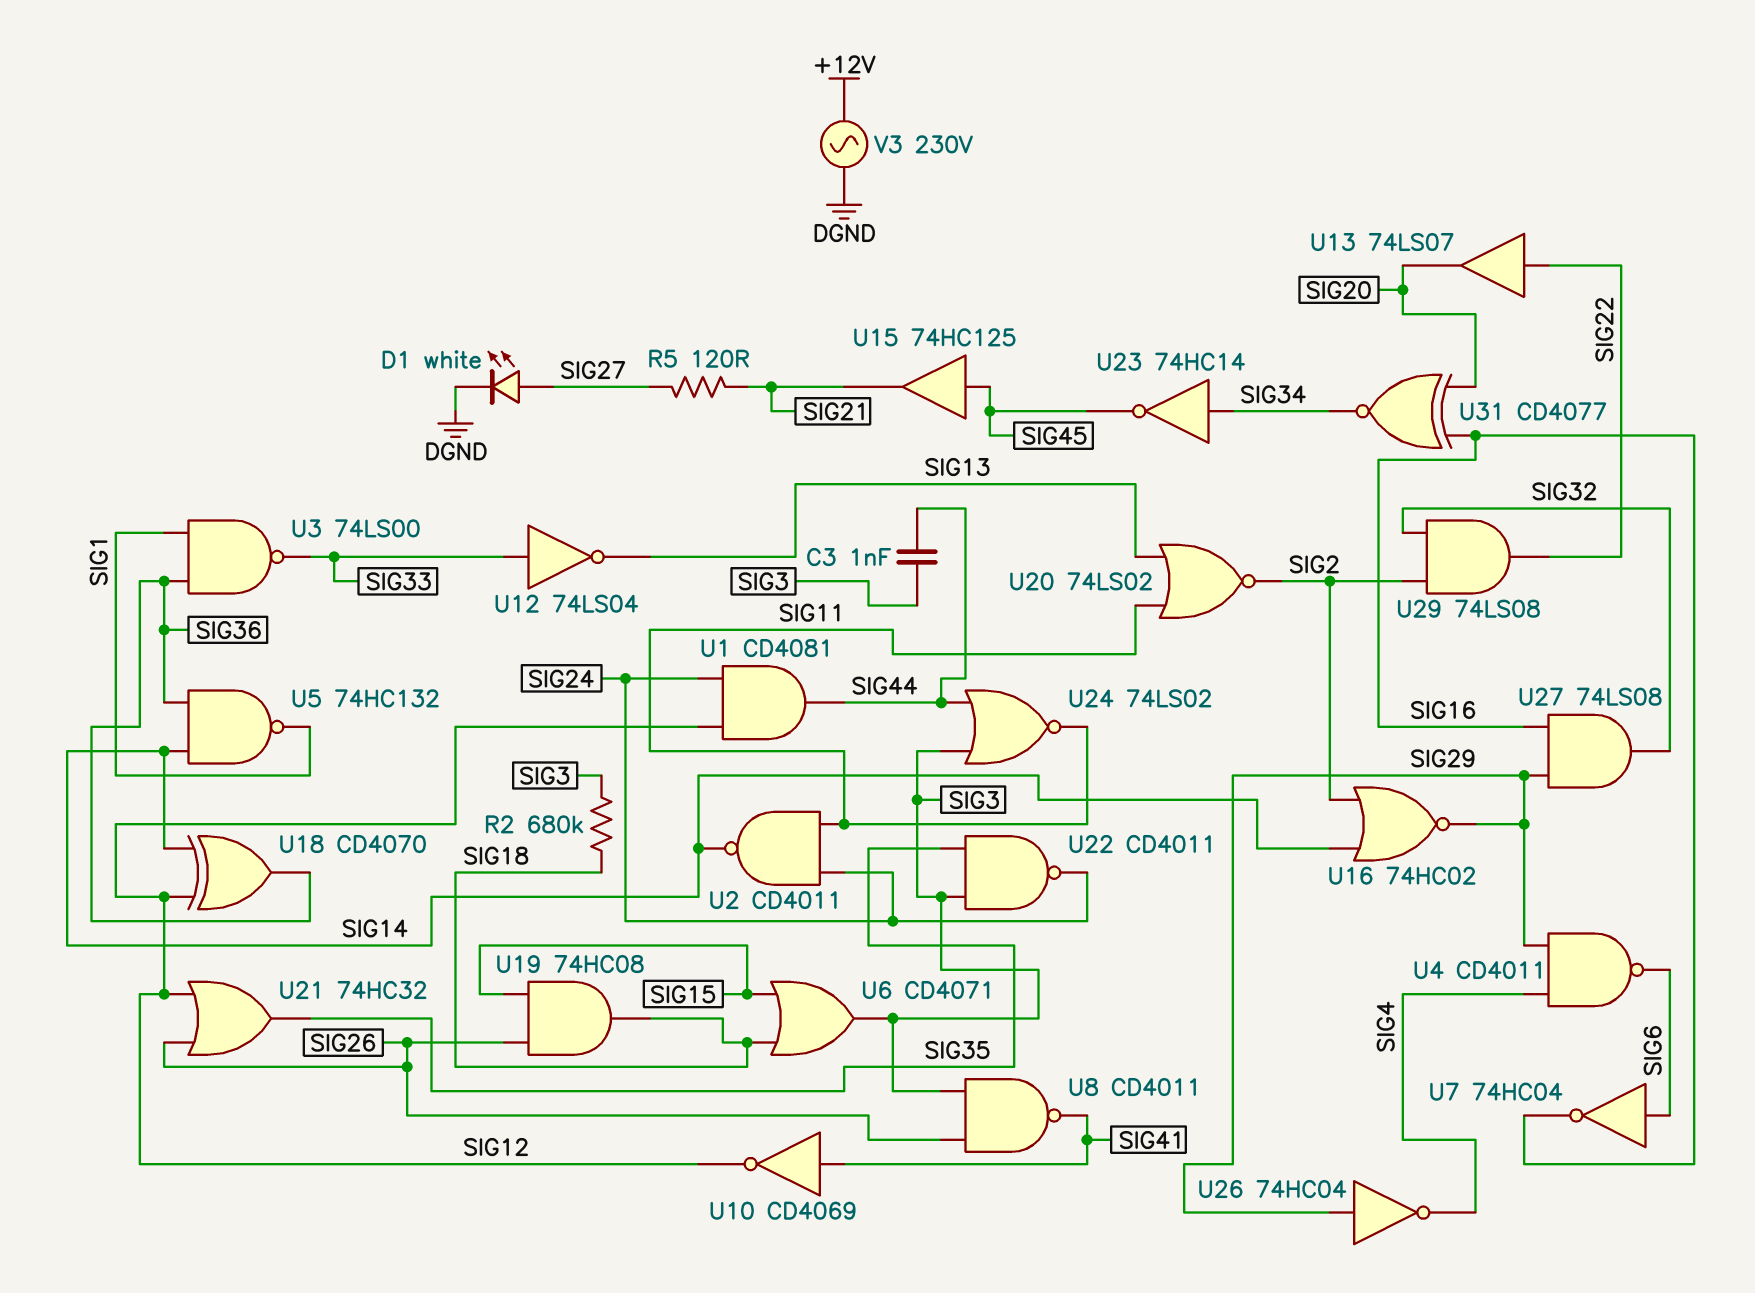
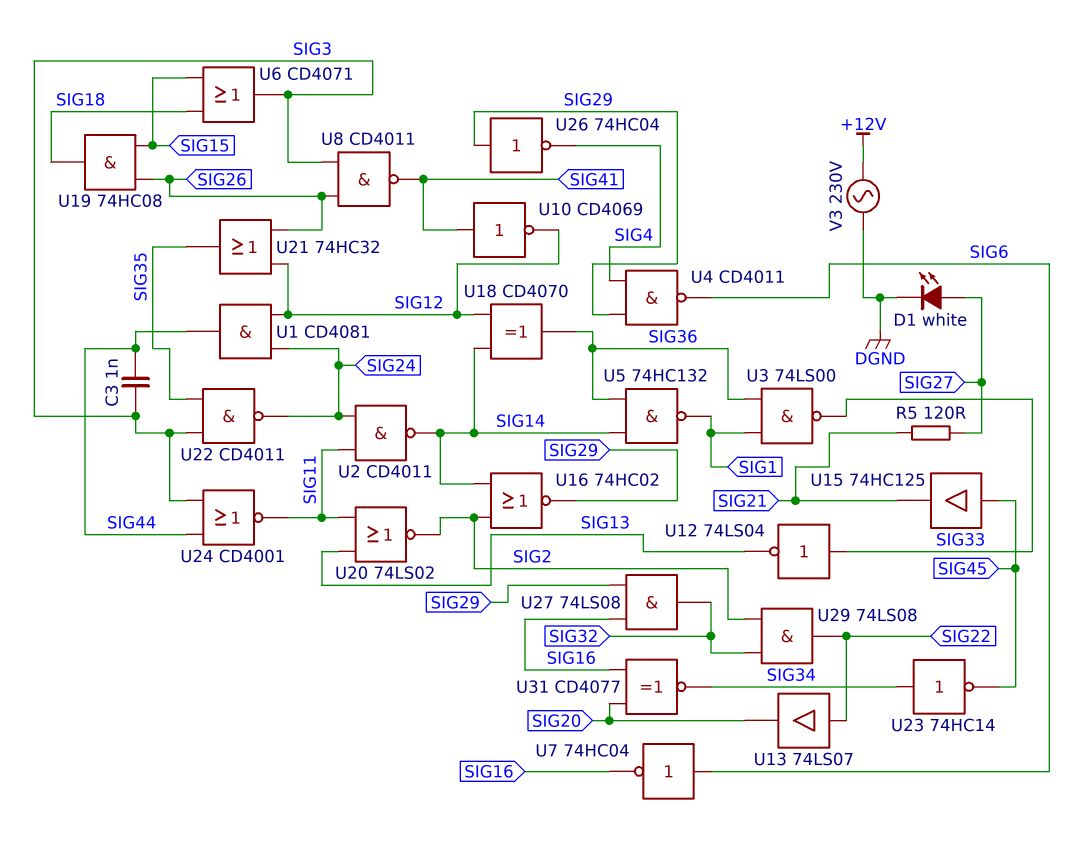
R2: 680k (SIG3, SIG18) -> none
U24: NOR 74LS02 (in SIG3, in SIG44, out SIG11) -> NOR CD4001 (in SIG3, in SIG44, out SIG11)

